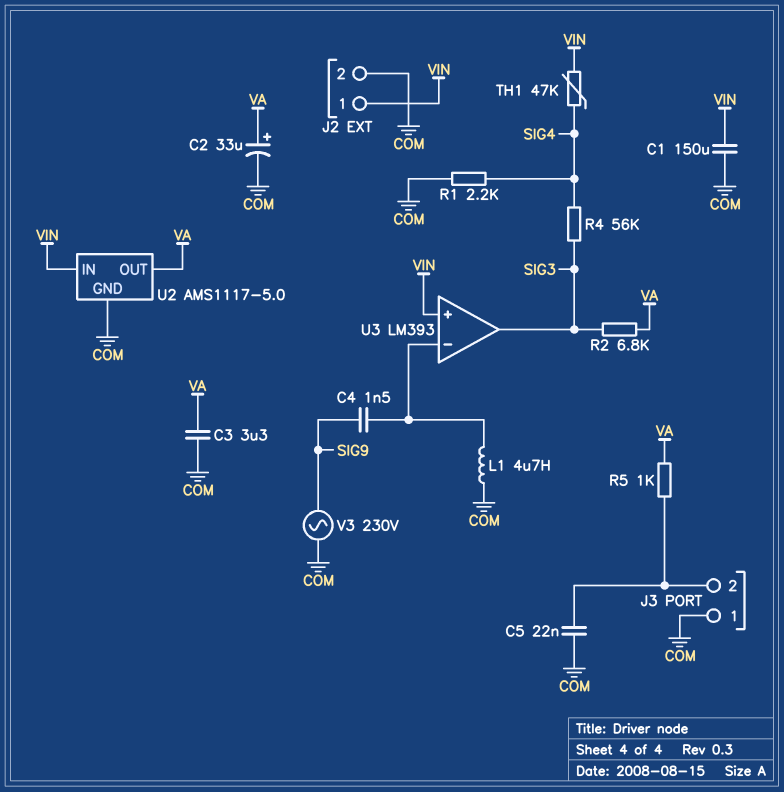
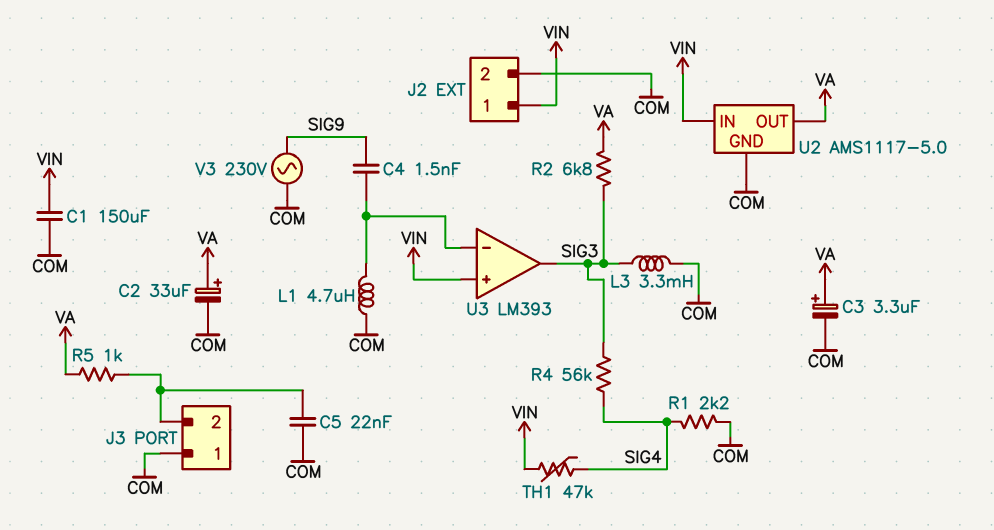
C3: 3.3uF (COM, VA) -> 3.3uF (plus VA, minus COM)
L3: none -> 3.3mH (COM, SIG3)

